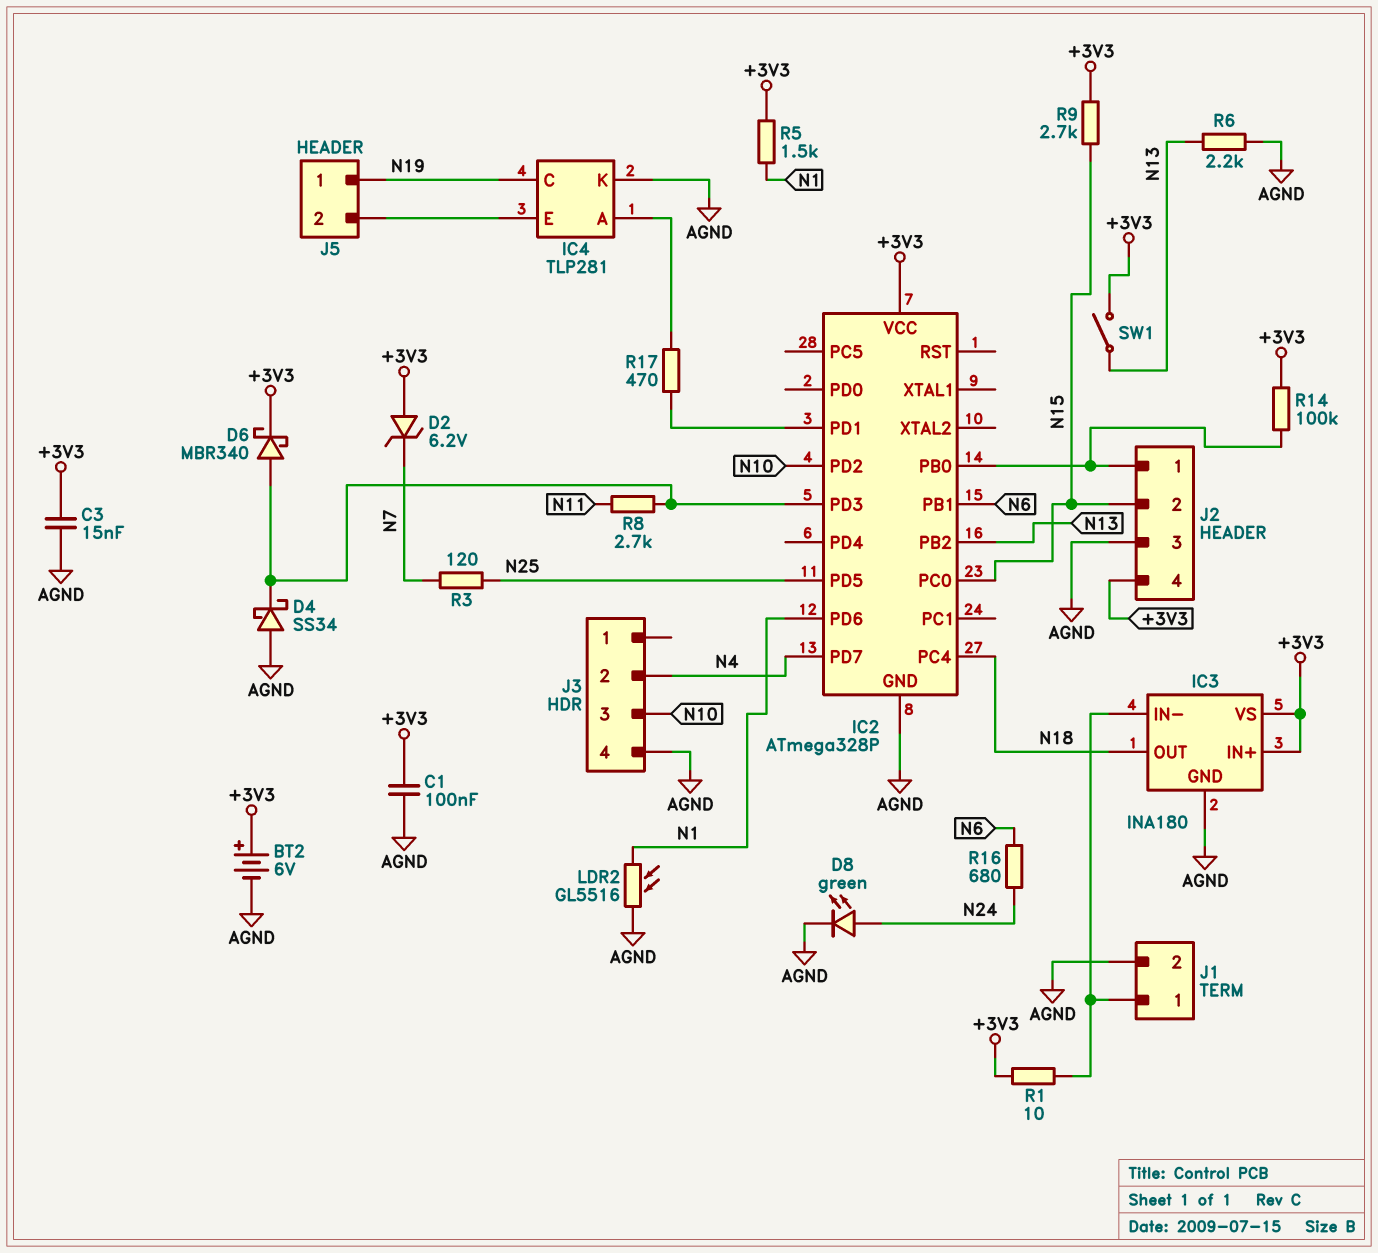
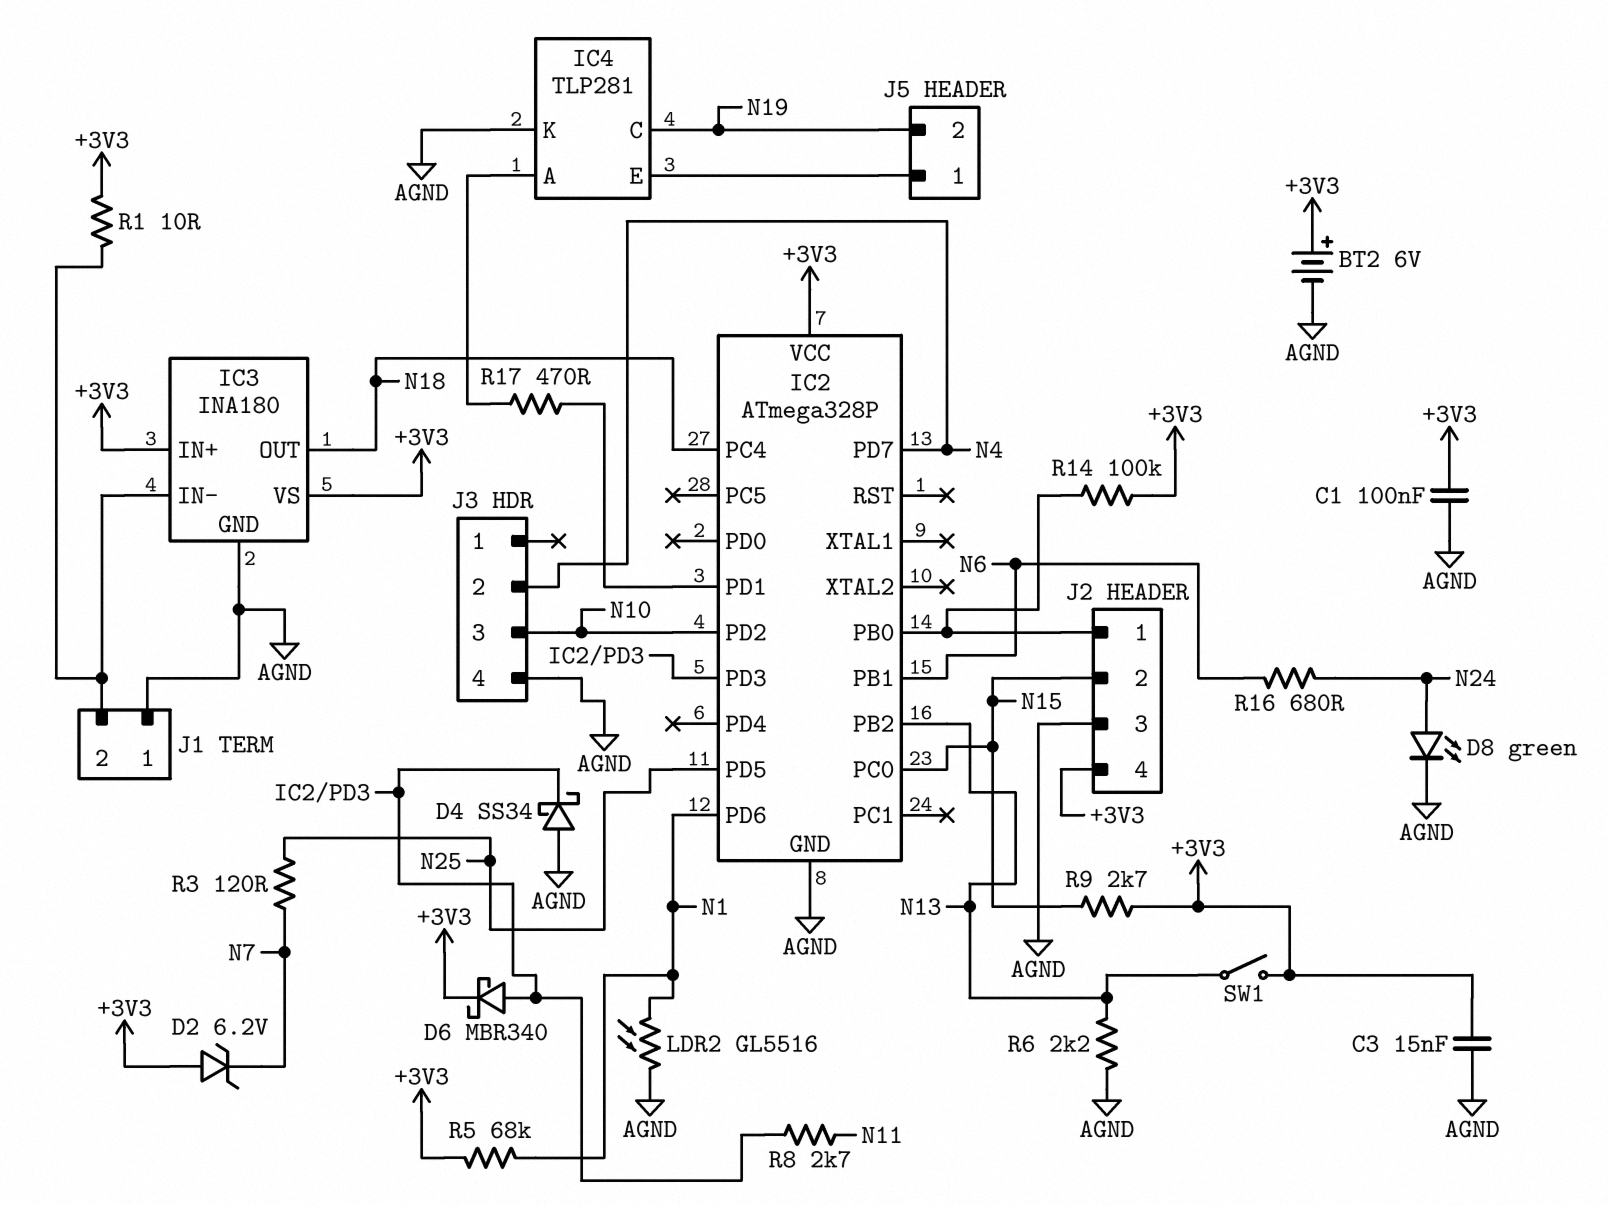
J1 pin 1: IC3/IN- -> AGND
J1 pin 2: AGND -> IC3/IN-
J5 pin 1: N19 -> IC4/E
J5 pin 2: IC4/E -> N19
R5: 1.5k (+3V3, N1) -> 68k (+3V3, N1)

